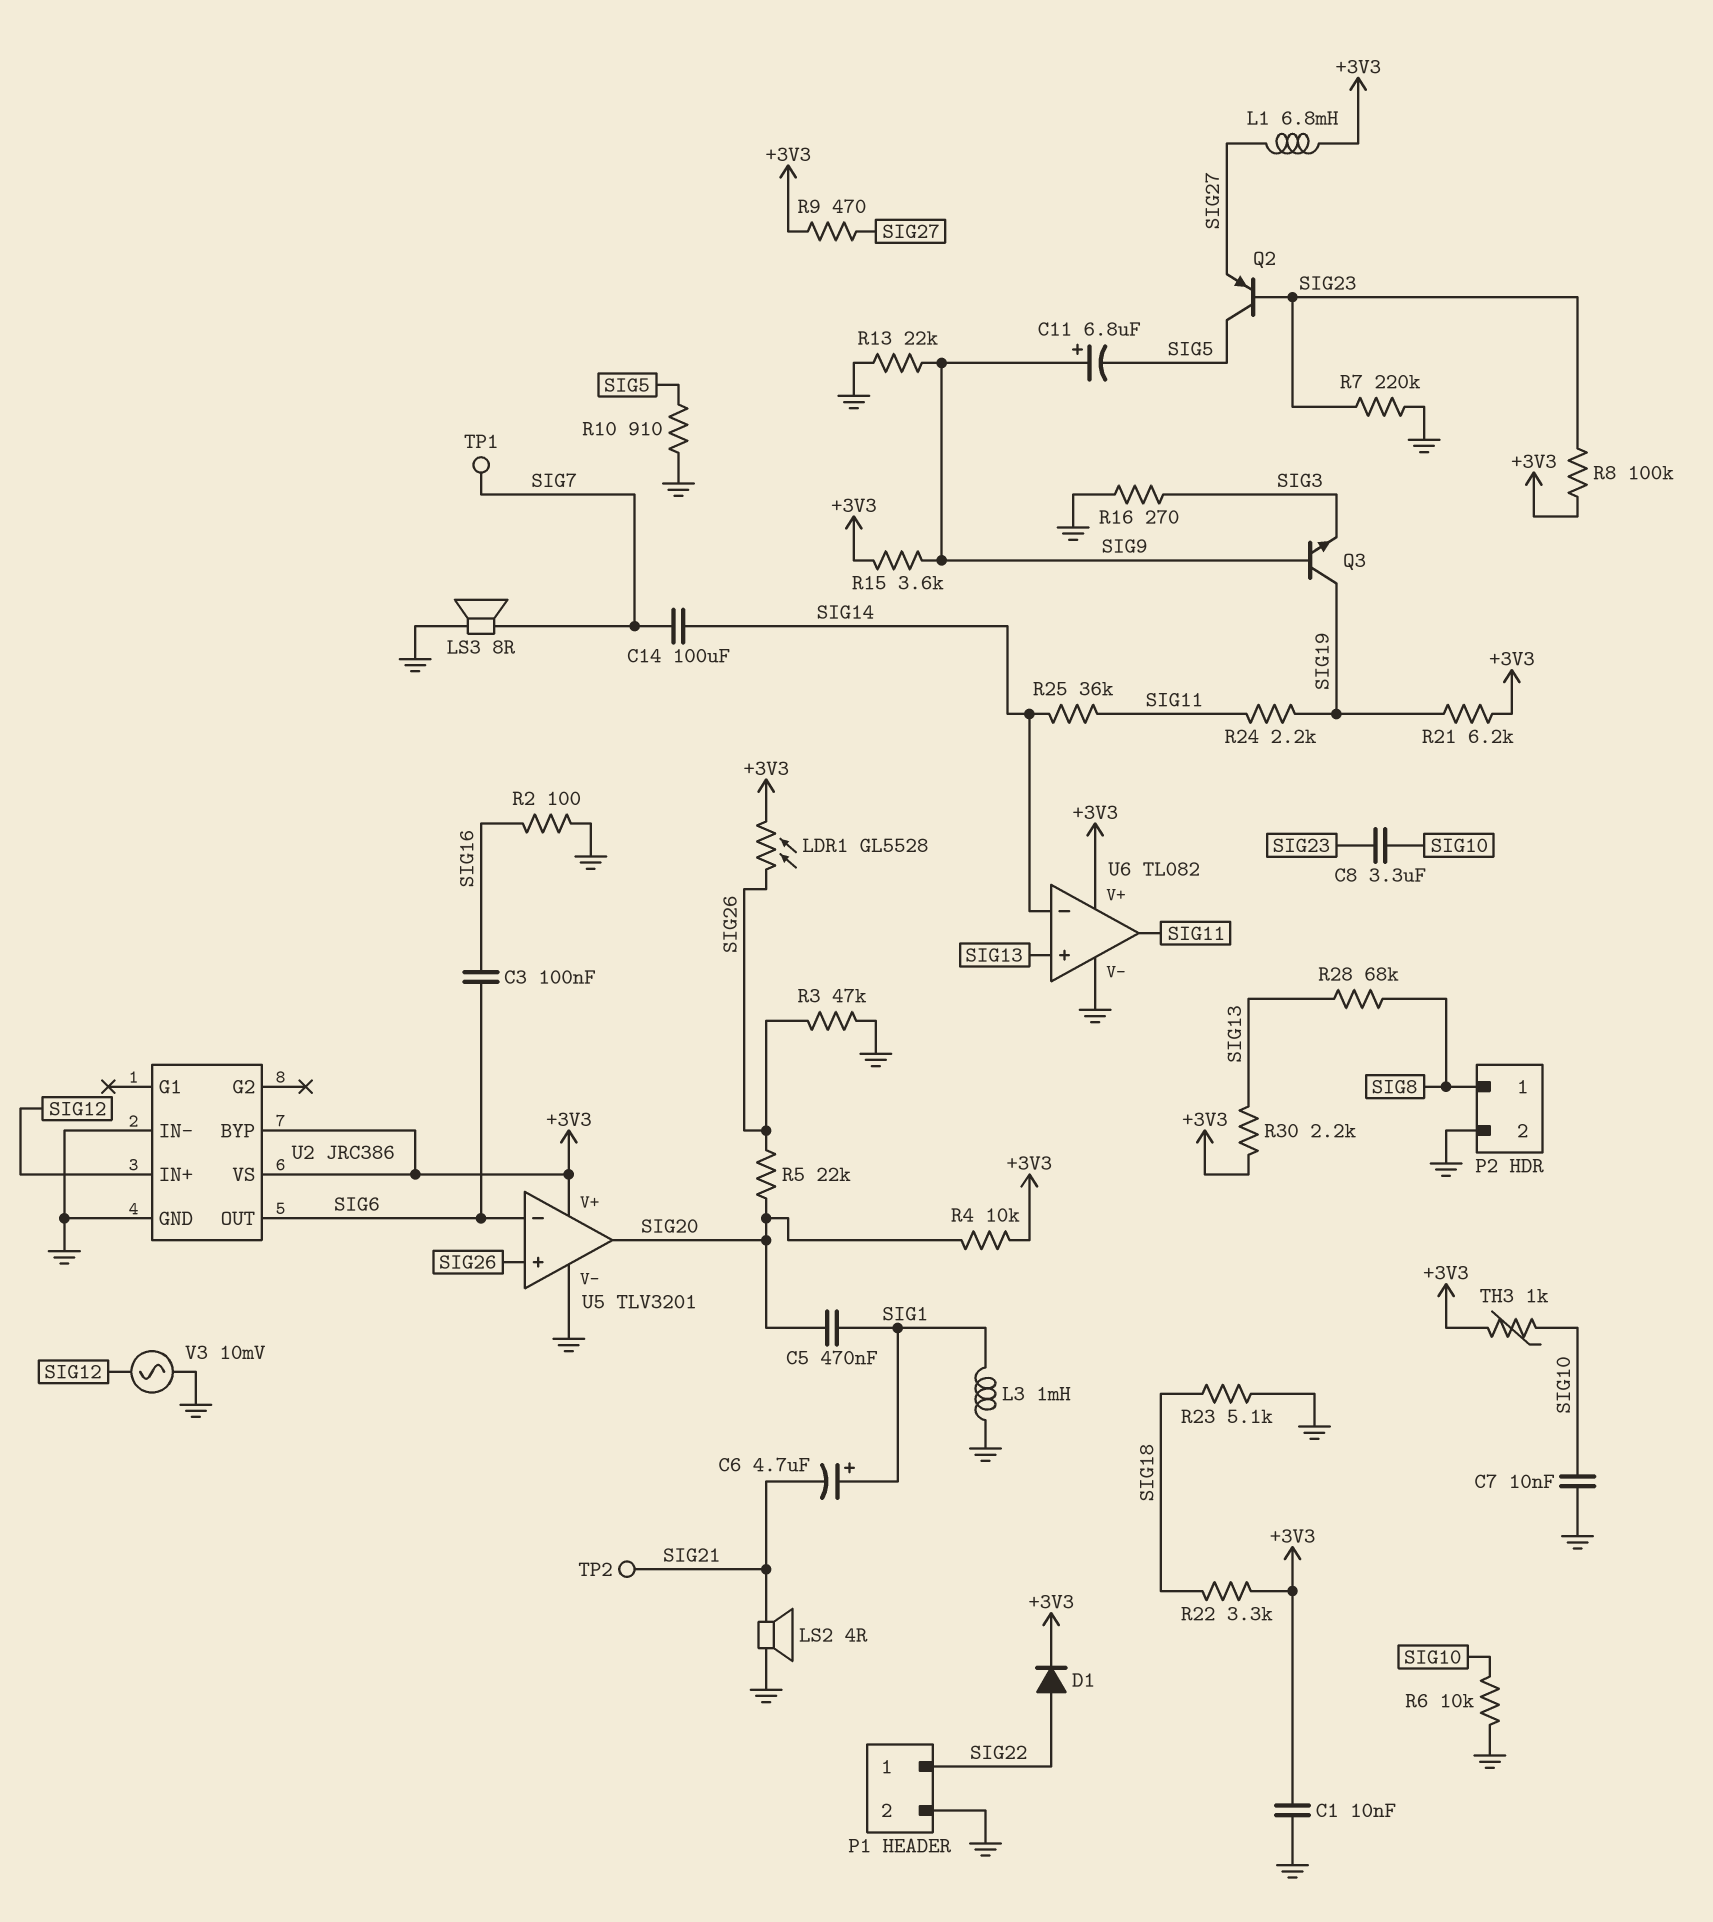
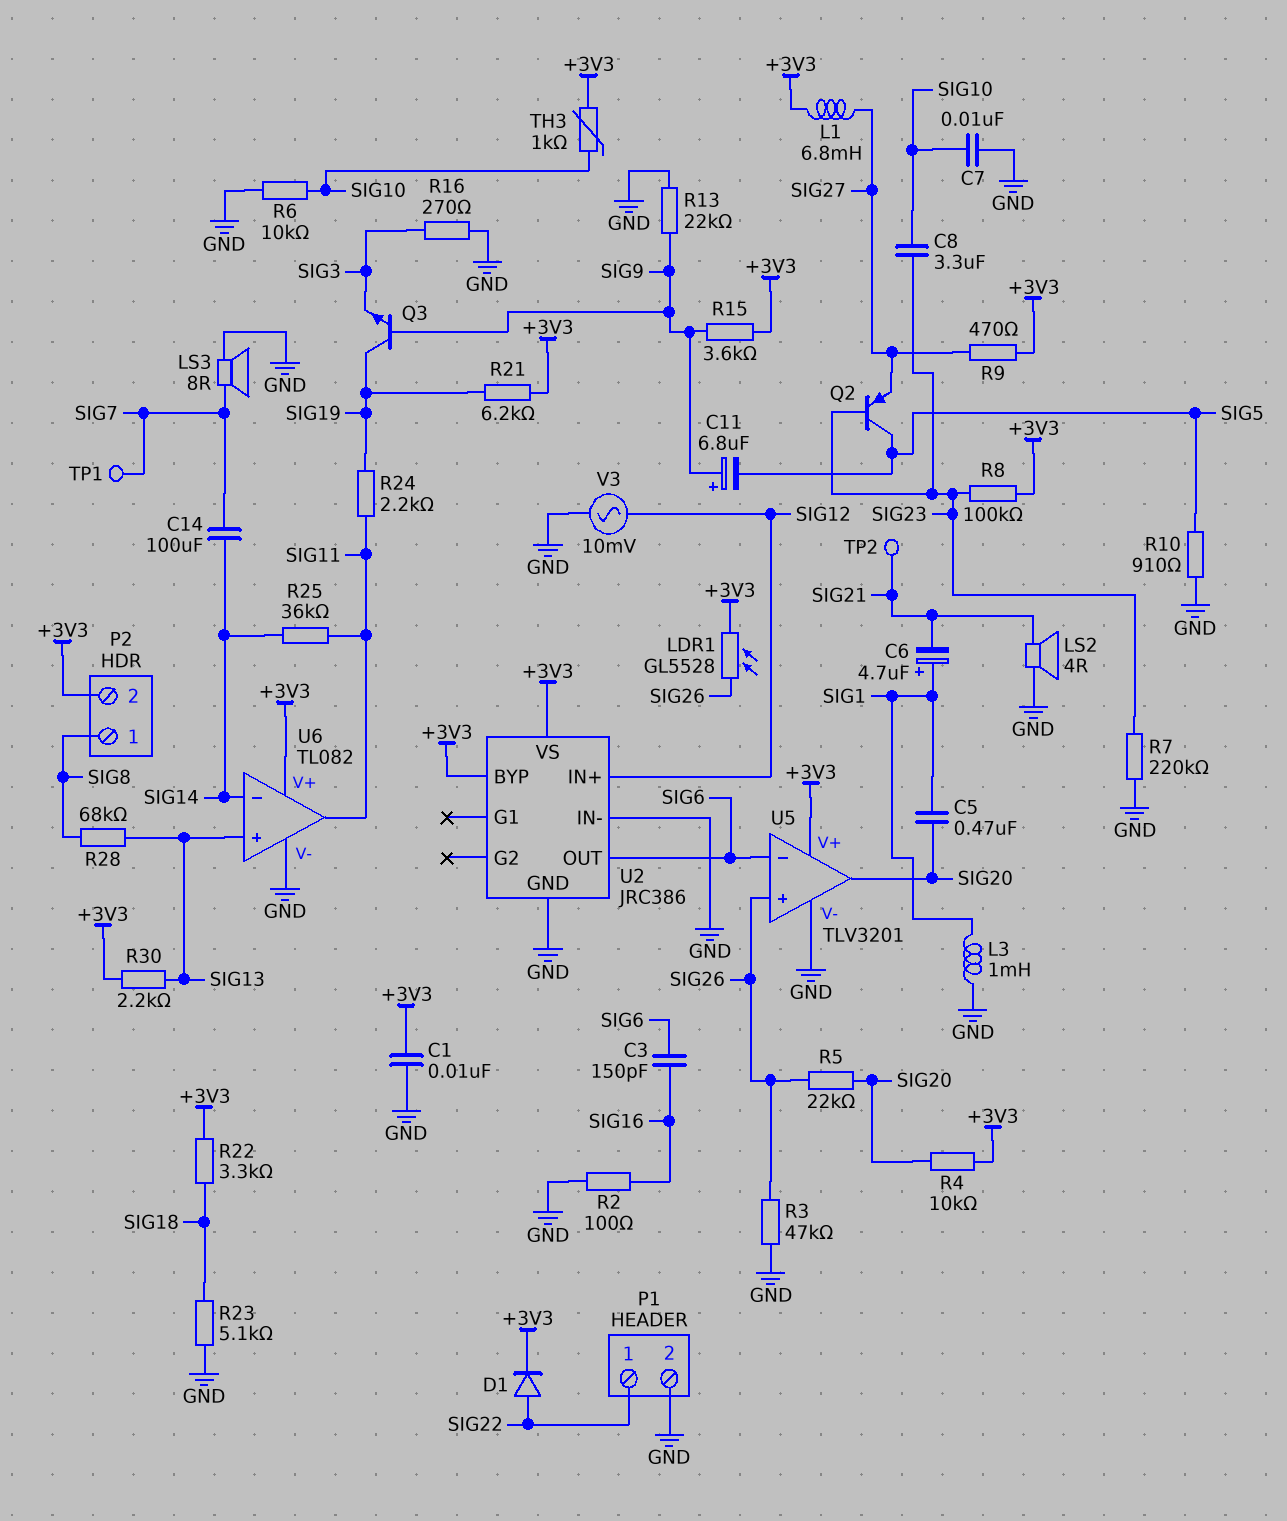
C3: 100nF (SIG6, SIG16) -> 150pF (SIG6, SIG16)
P2 pin 2: GND -> +3V3

